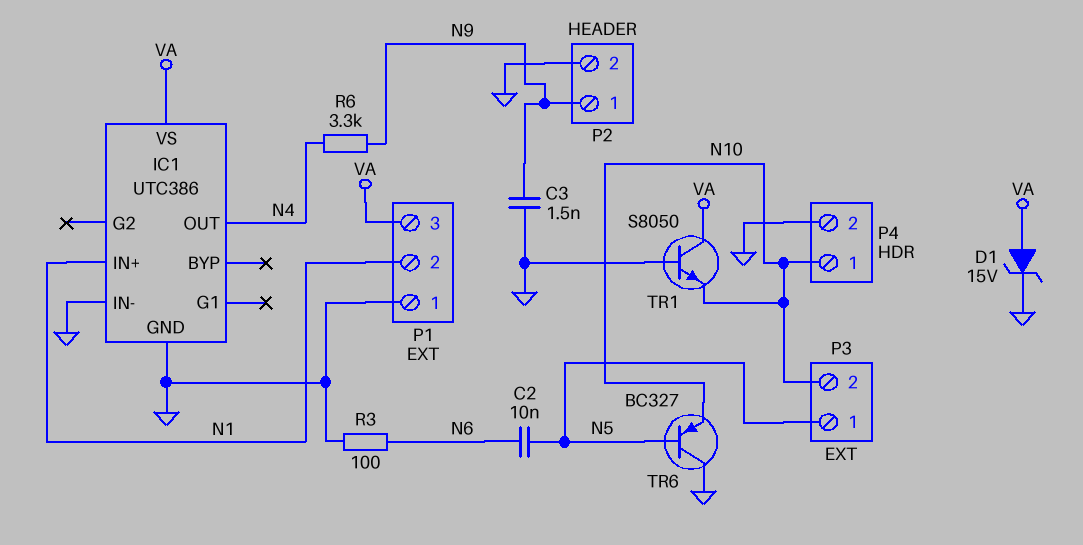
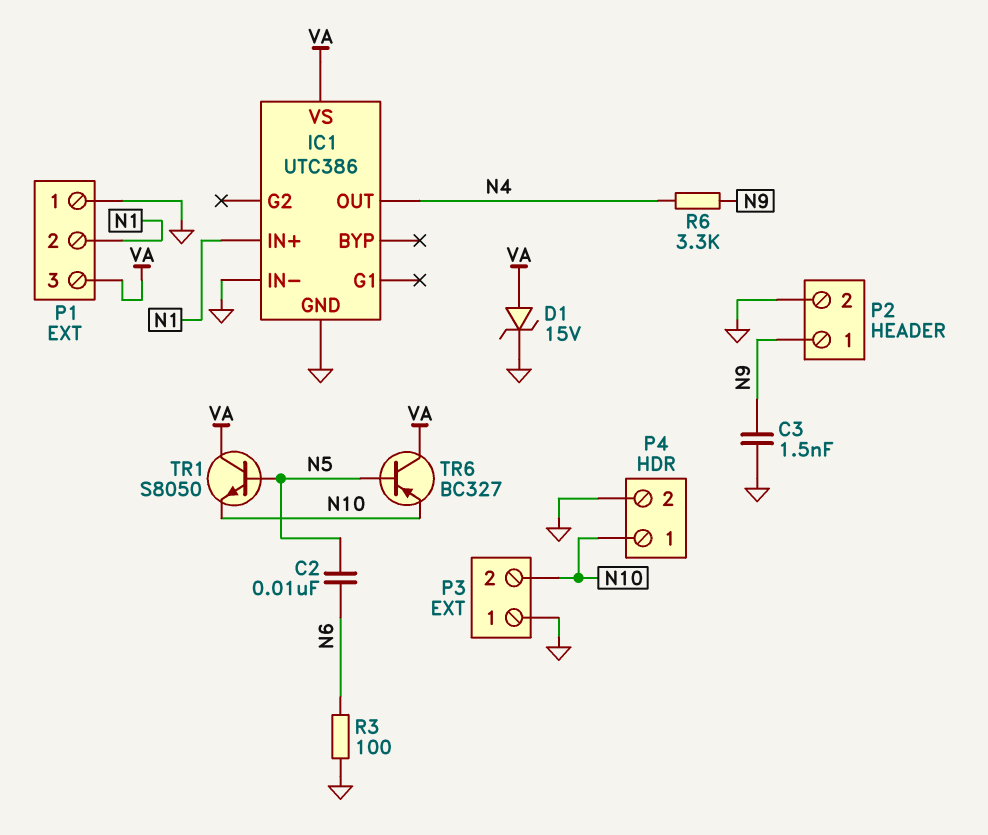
P3 pin 1: N5 -> GND
TR1: NPN S8050 (B GND, C VA, E N10) -> NPN S8050 (B N5, C VA, E N10)
TR6: PNP BC327 (B N5, C GND, E N10) -> PNP BC327 (B N5, C VA, E N10)

